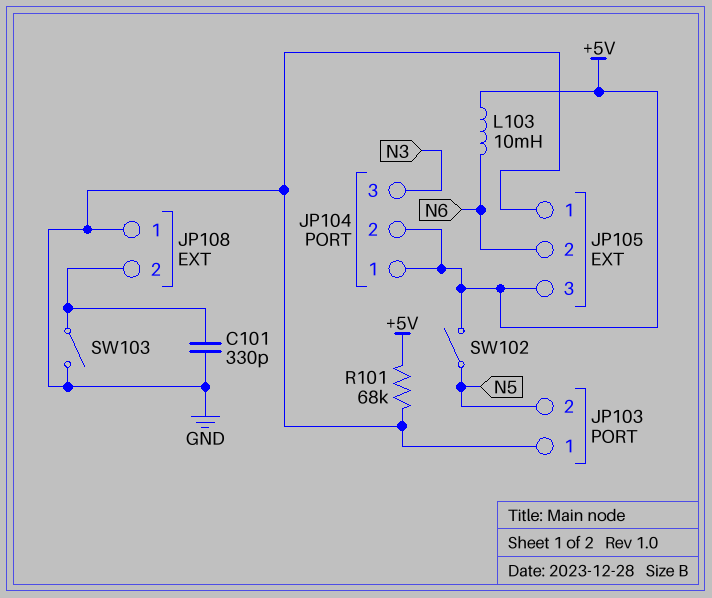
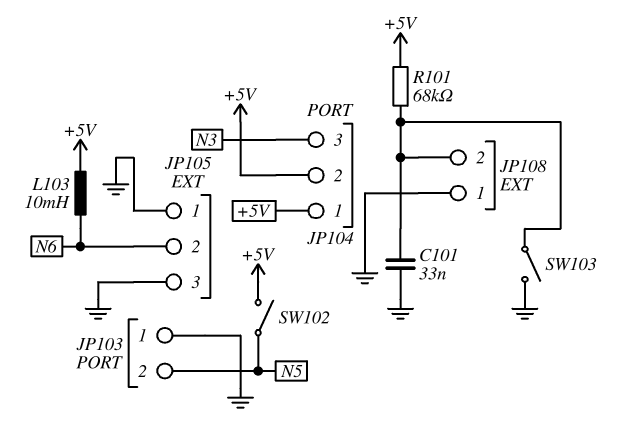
C101: 330pF (GND, JP108/2) -> 33nF (GND, JP108/2)
JP105 pin 3: +5V -> GND
R101: 68k (+5V, GND) -> 68k (+5V, JP108/2)

